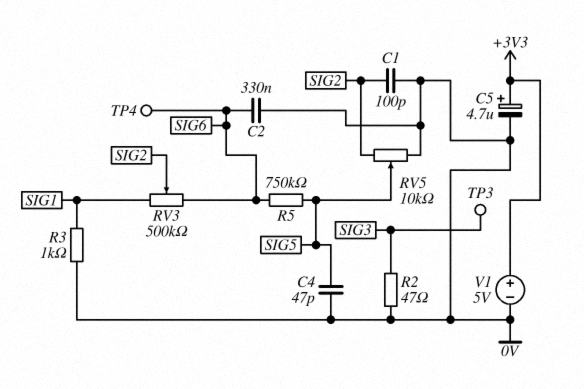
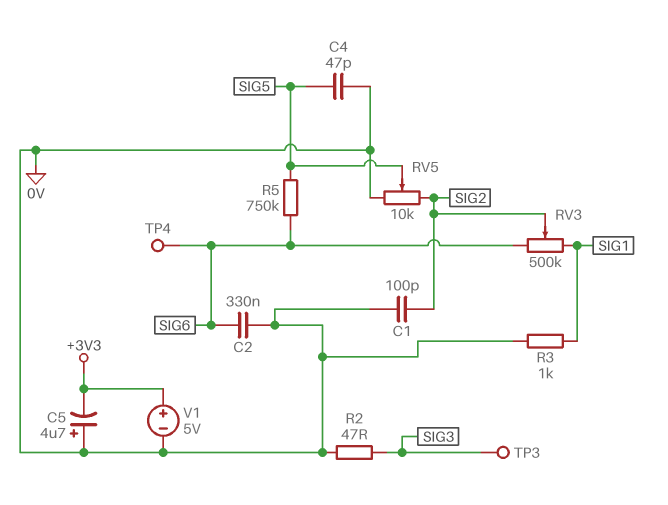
C5: 4.7uF (plus +3V3, minus 0V) -> 4.7uF (plus 0V, minus +3V3)

